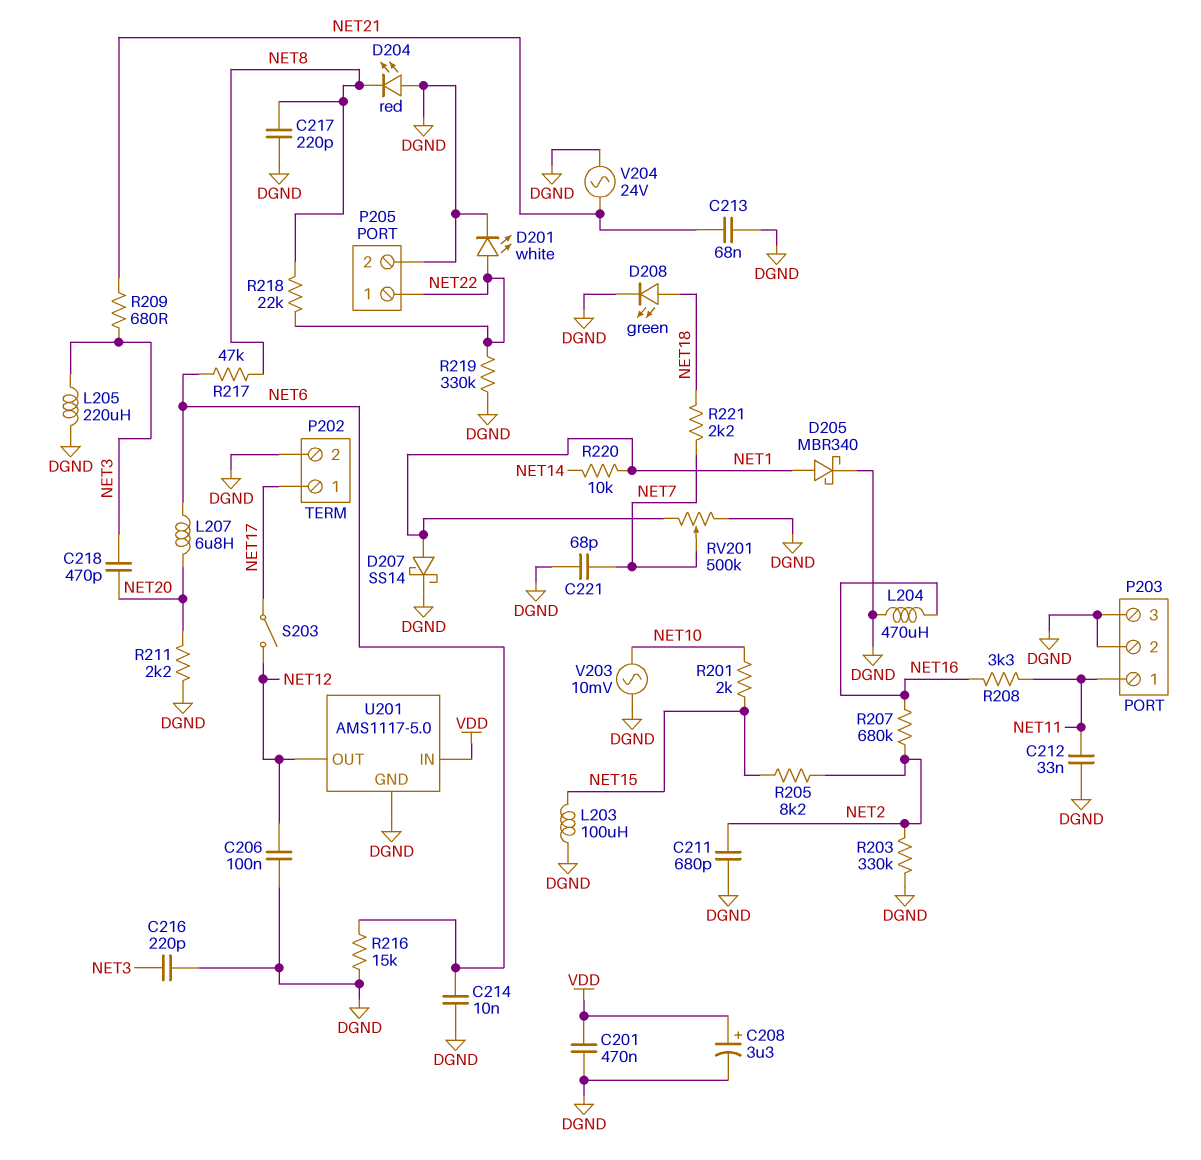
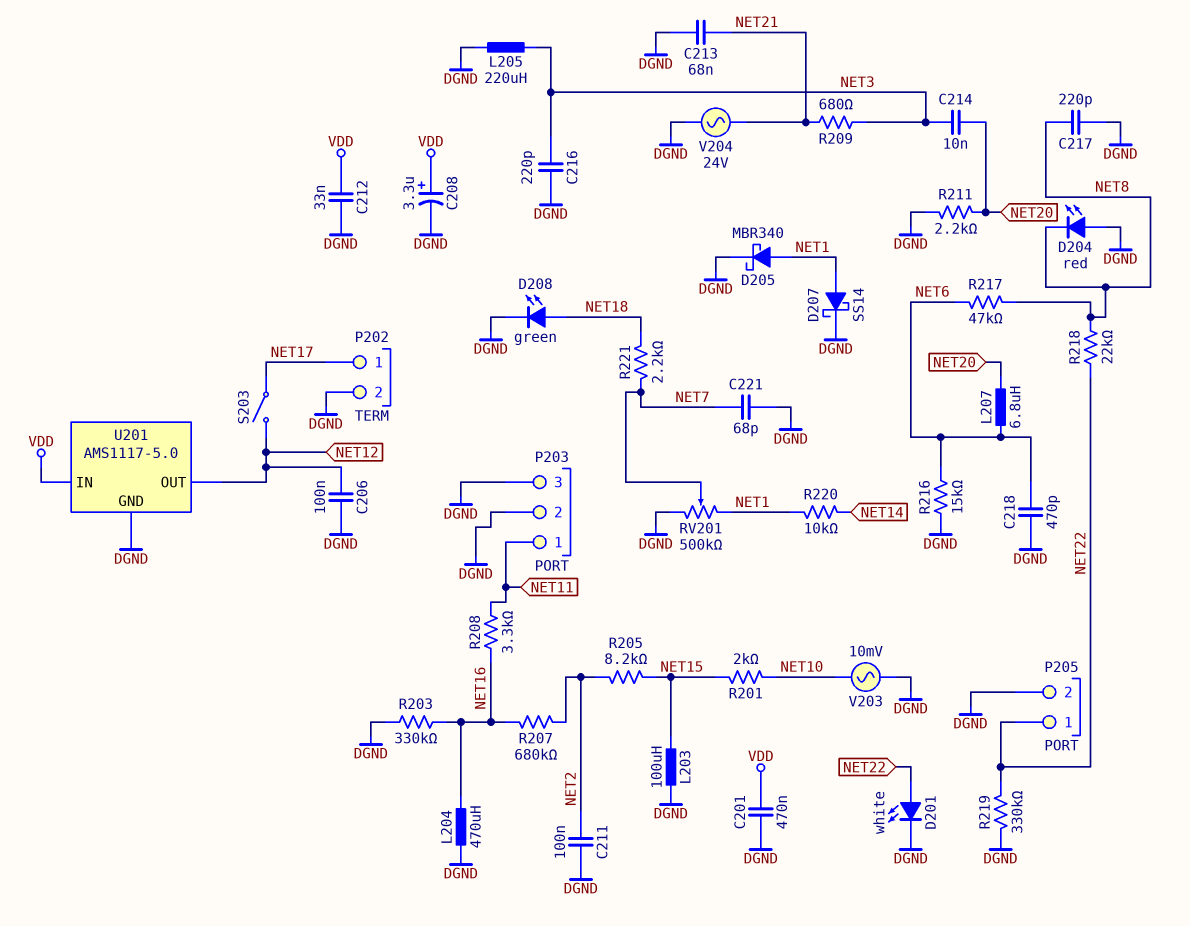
C211: 680pF (DGND, NET2) -> 100nF (DGND, NET2)
C212: 33nF (DGND, NET11) -> 33nF (DGND, VDD)
C214: 10nF (DGND, NET6) -> 10nF (NET3, NET20)
C218: 470pF (NET3, NET20) -> 470pF (DGND, NET6)
R203: 330k (DGND, NET2) -> 330k (DGND, NET16)

